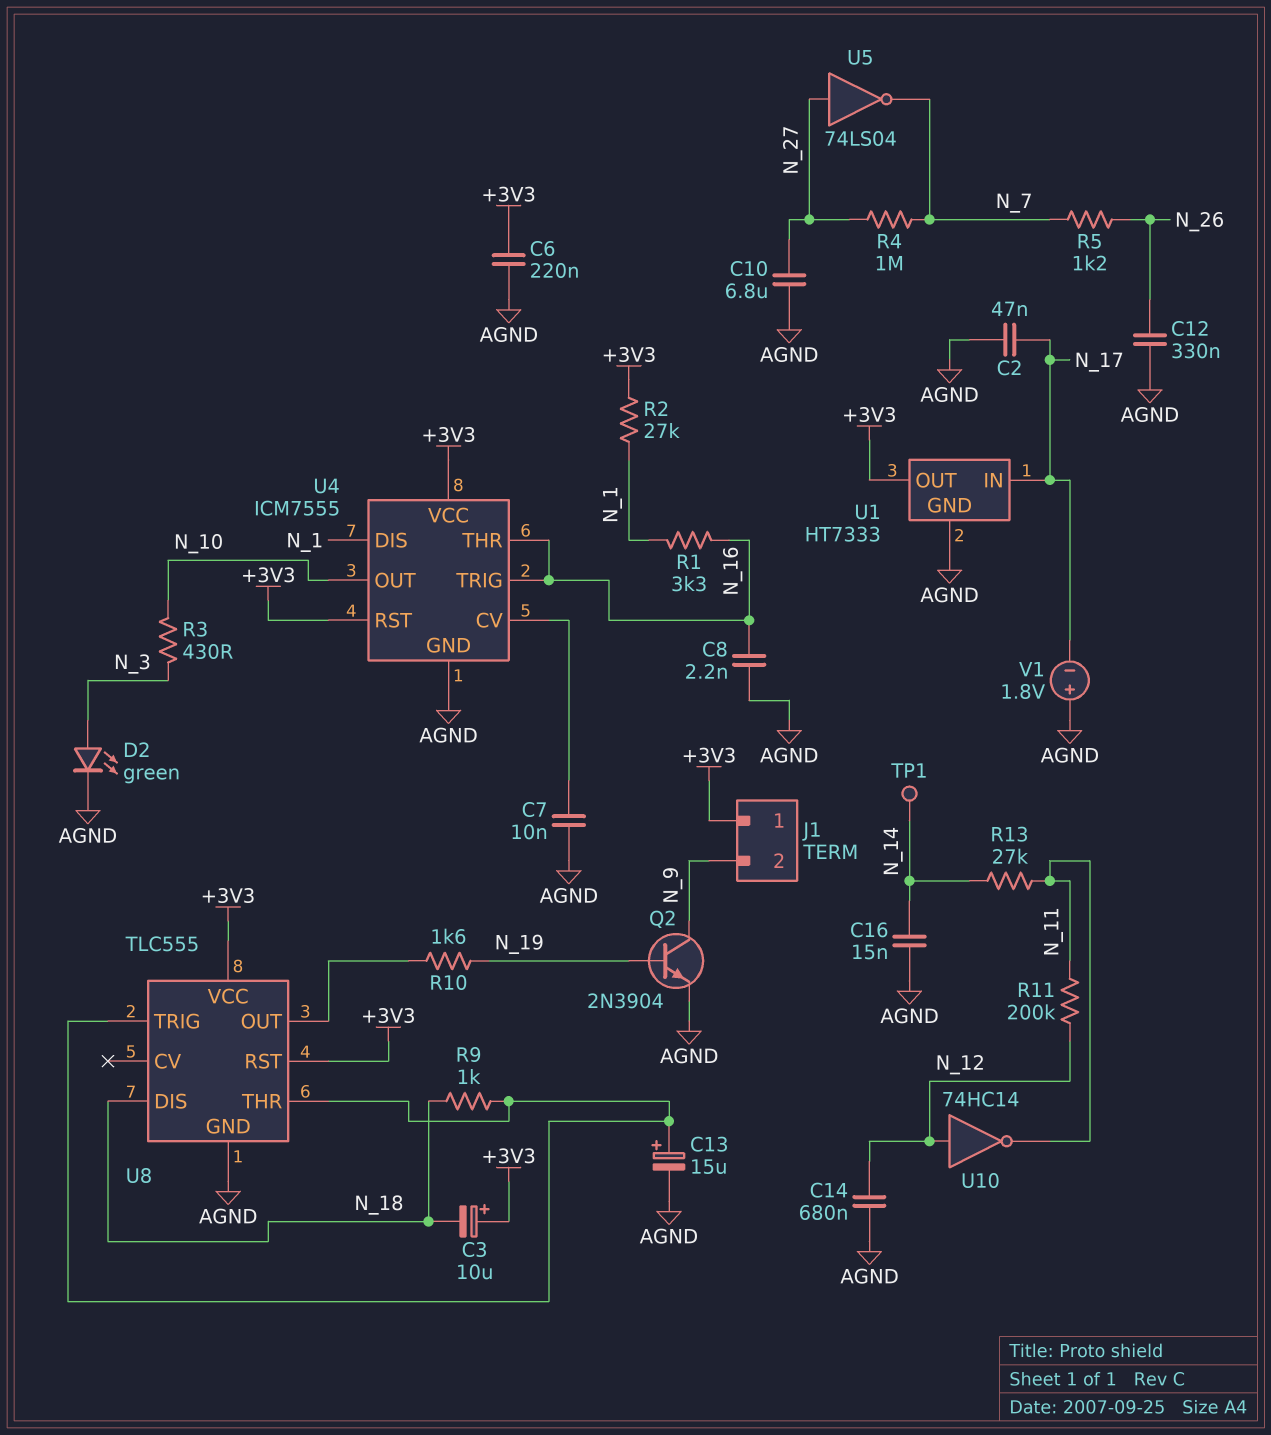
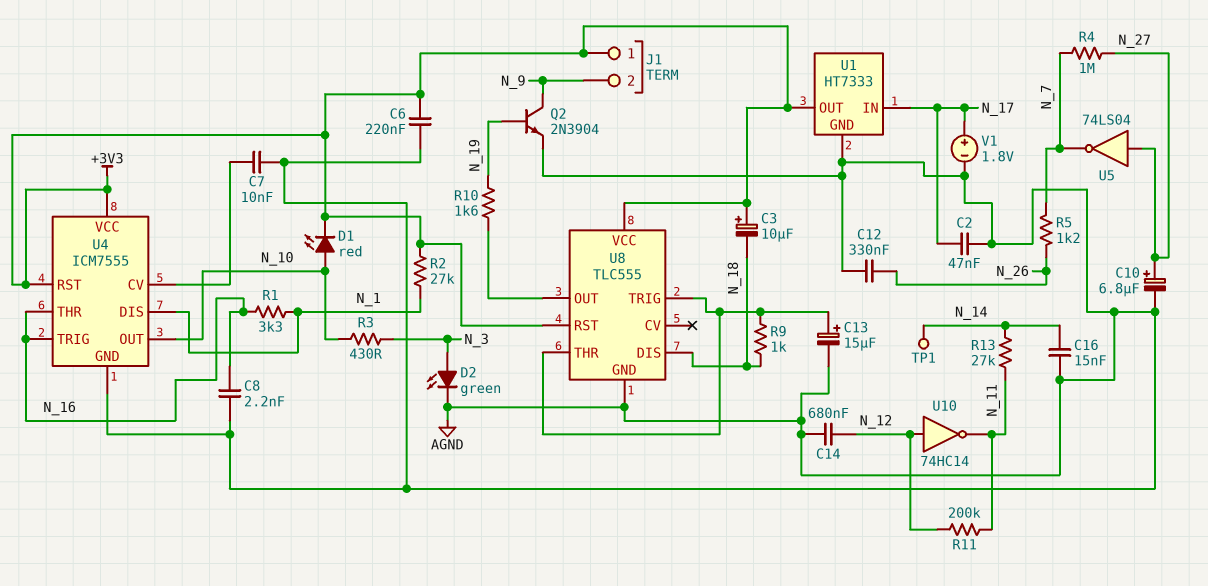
C10: 6.8uF (AGND, N_27) -> 6.8uF (plus N_27, minus AGND)
D1: none -> LED red (A N_10, K +3V3)
V1: 1.8V (plus AGND, minus N_17) -> 1.8V (plus N_17, minus AGND)

